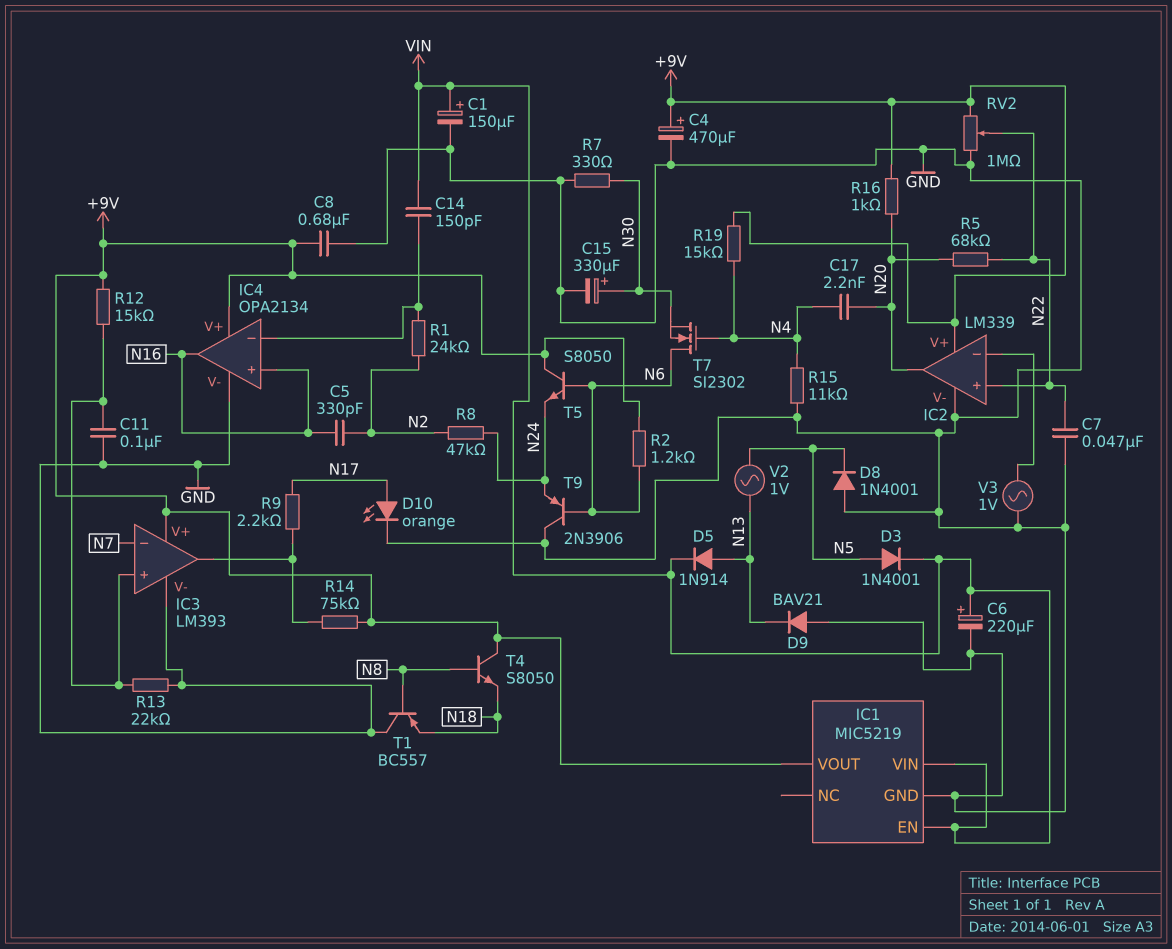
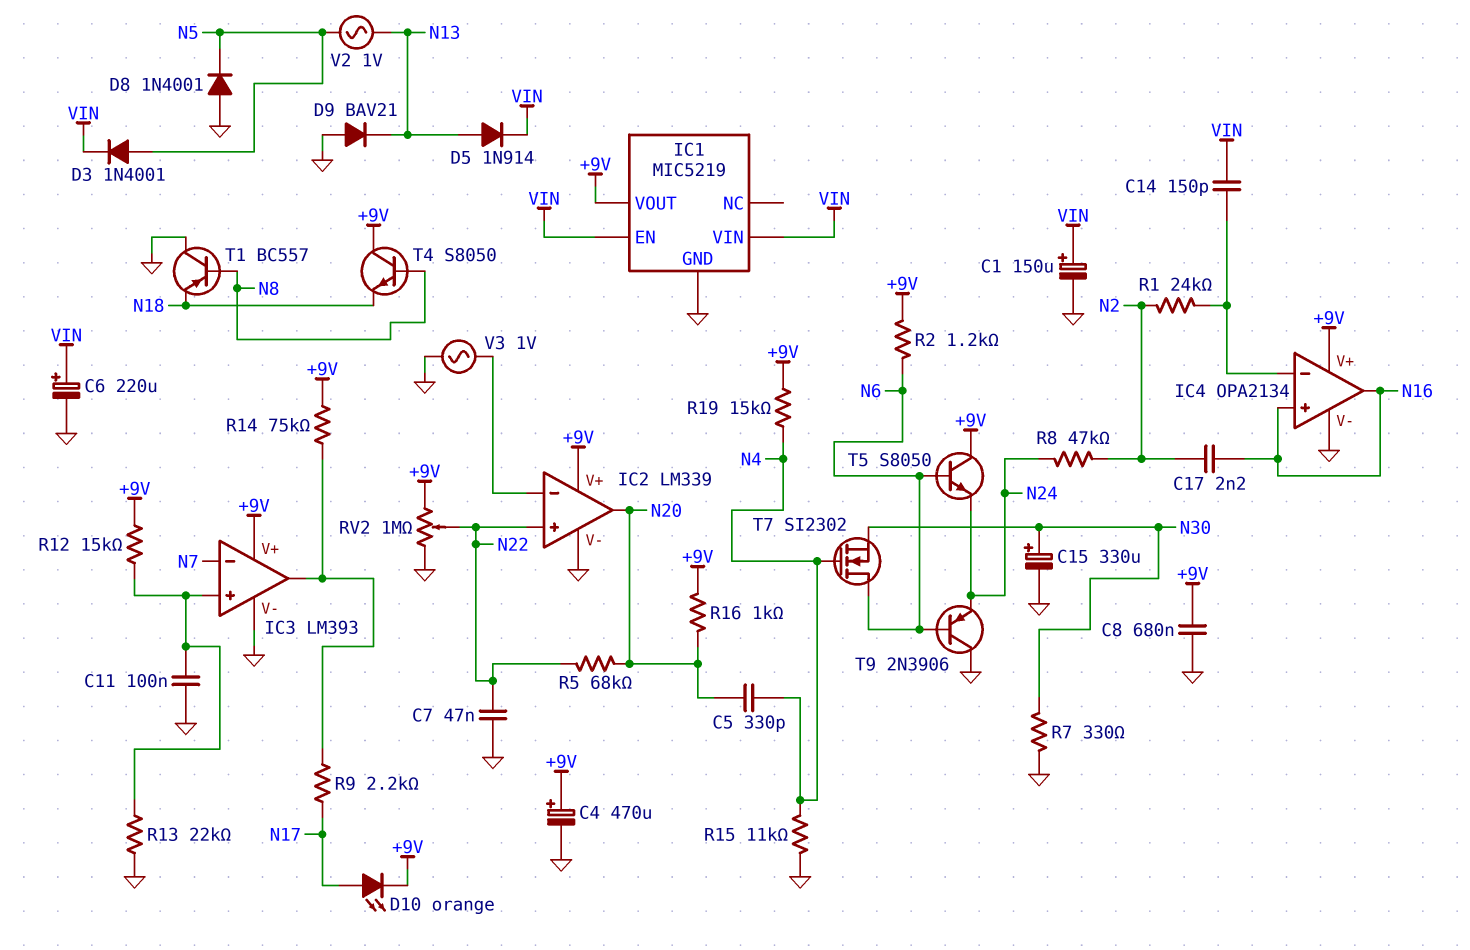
C5: 330pF (N2, N16) -> 330pF (N4, N20)
C17: 2.2nF (N4, N20) -> 2.2nF (N2, N16)
D10: LED orange (A N17, K GND) -> LED orange (A N17, K +9V)

